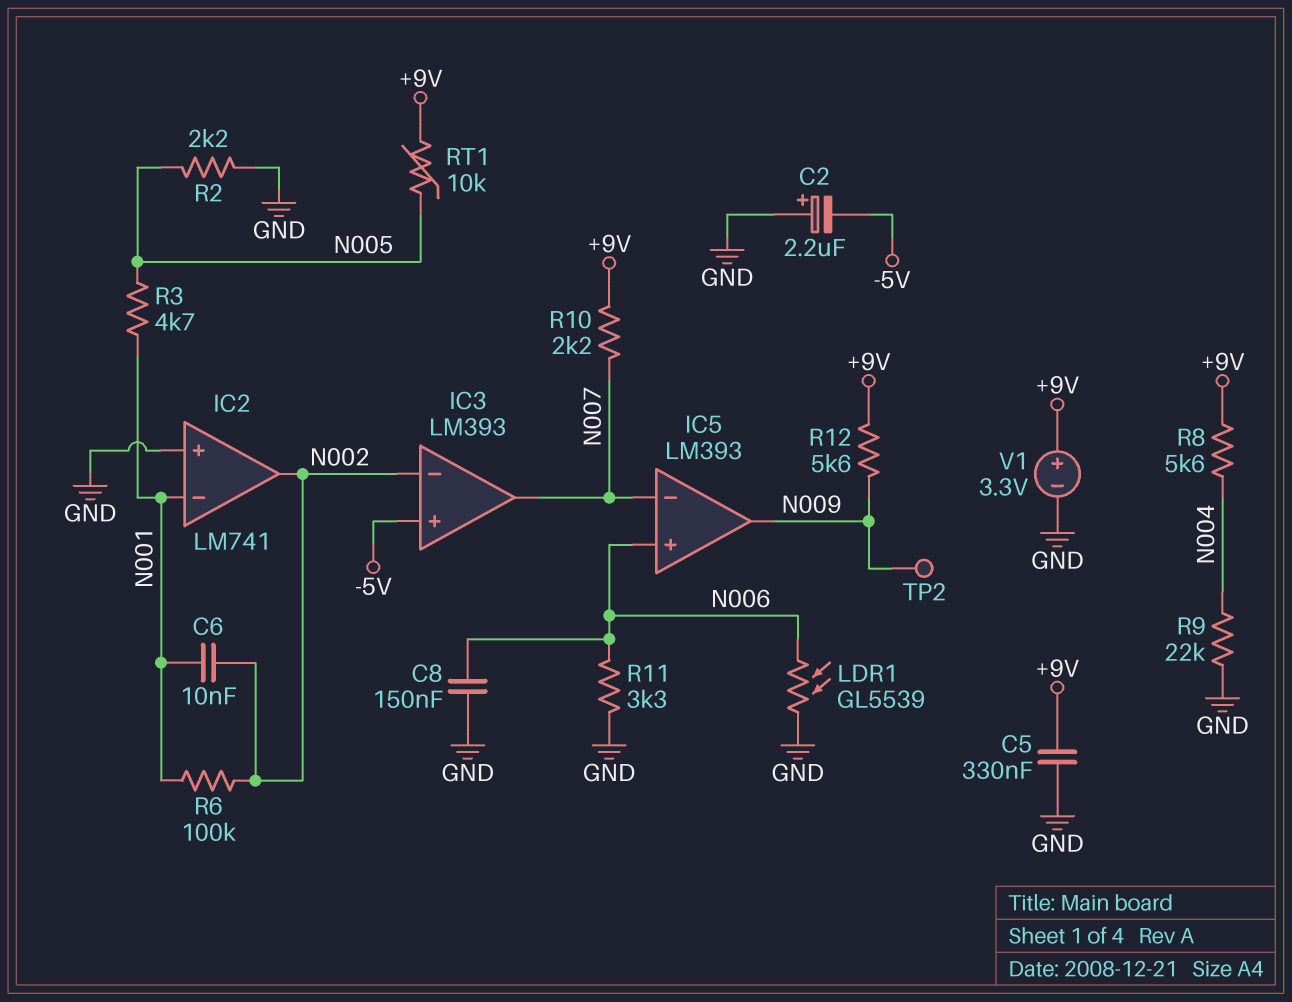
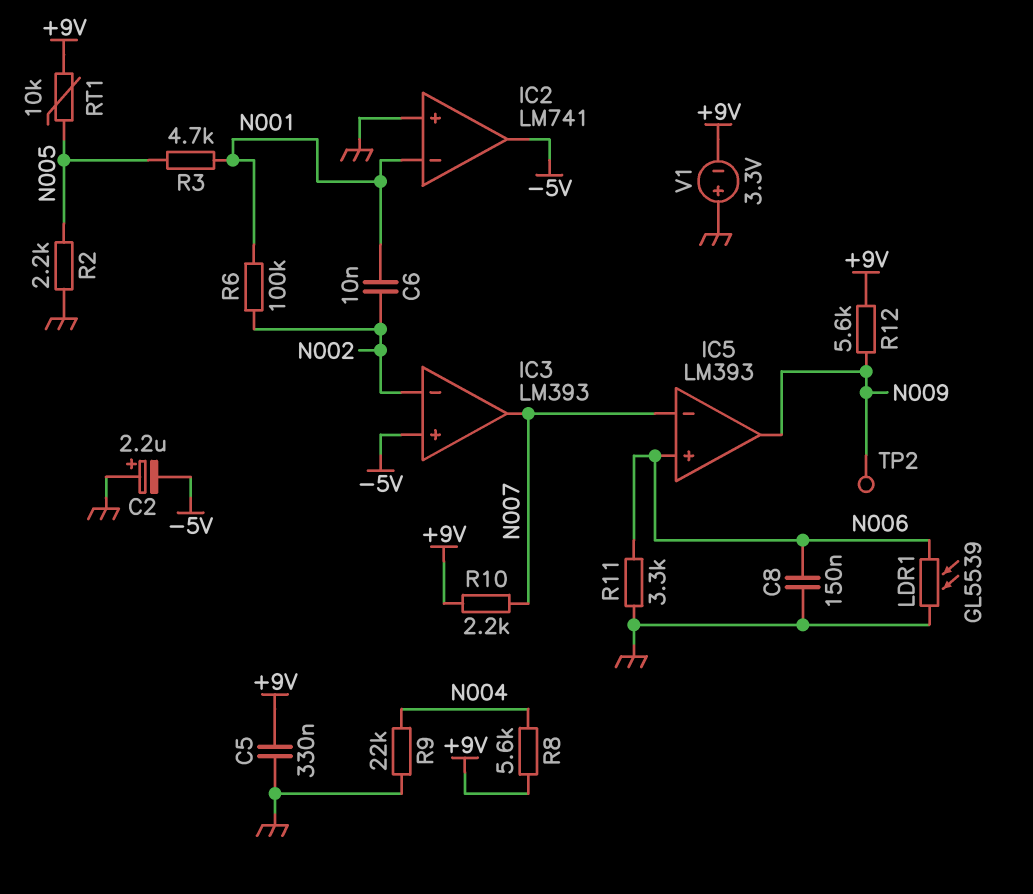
IC2 pin out: N002 -> -5V
V1: 3.3V (plus +9V, minus GND) -> 3.3V (plus GND, minus +9V)

